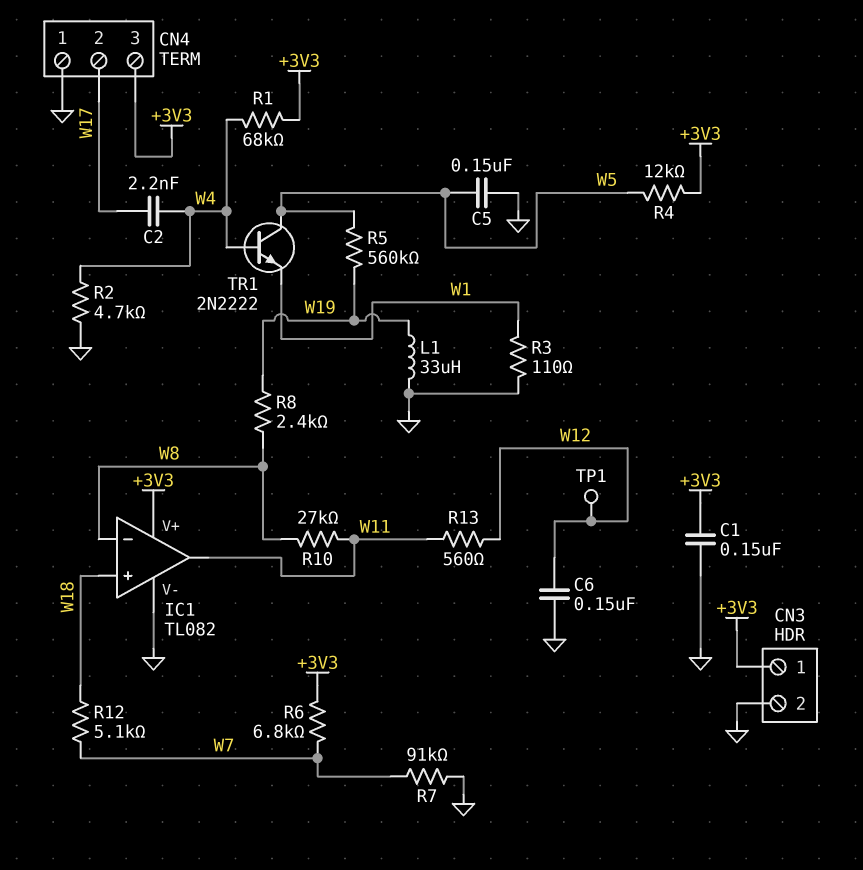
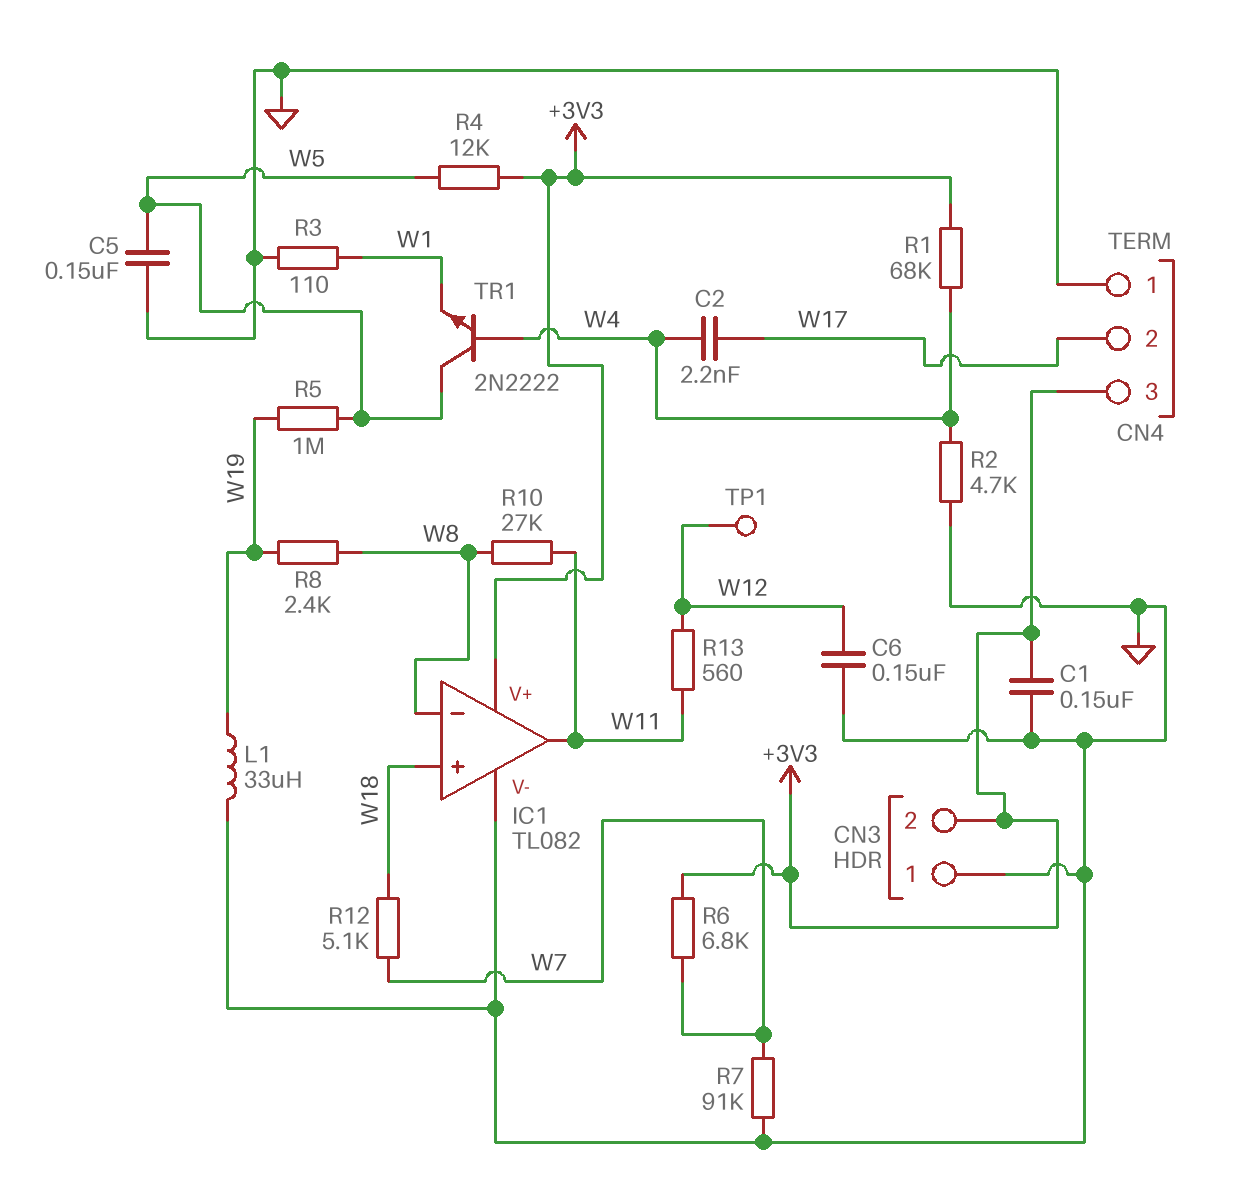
CN3 pin 1: +3V3 -> GND
CN3 pin 2: GND -> +3V3
R5: 560k (W5, W19) -> 1M (W5, W19)

